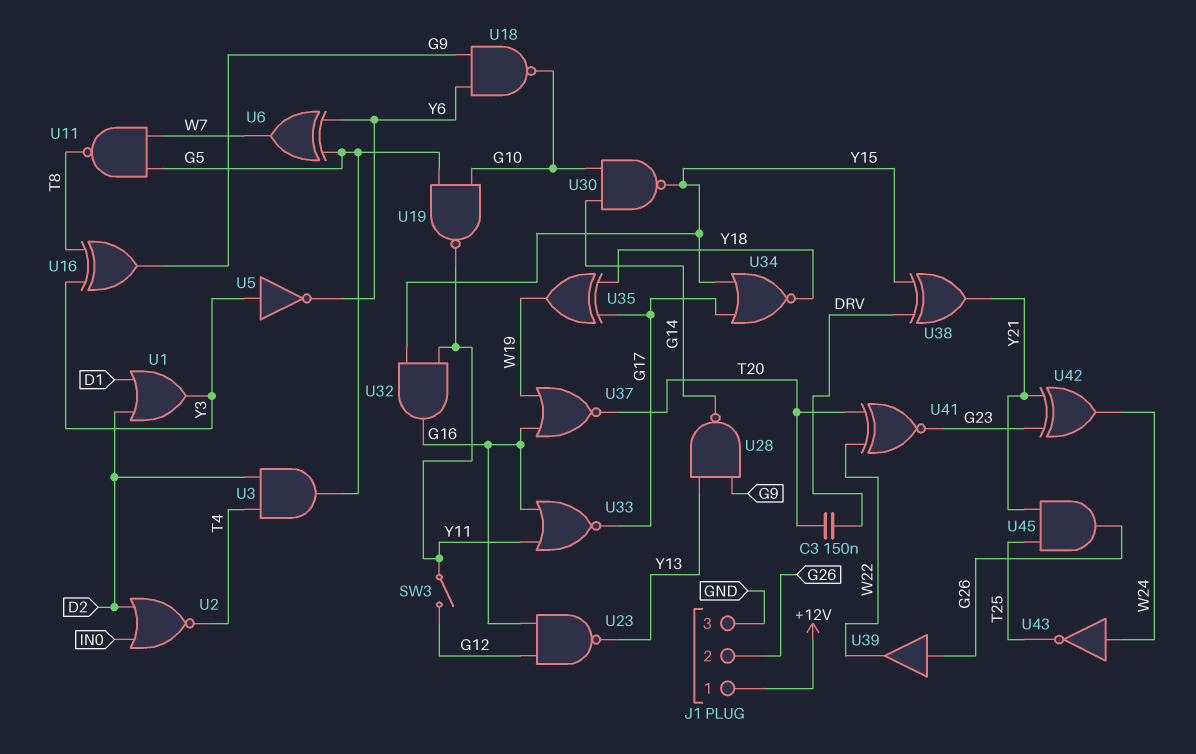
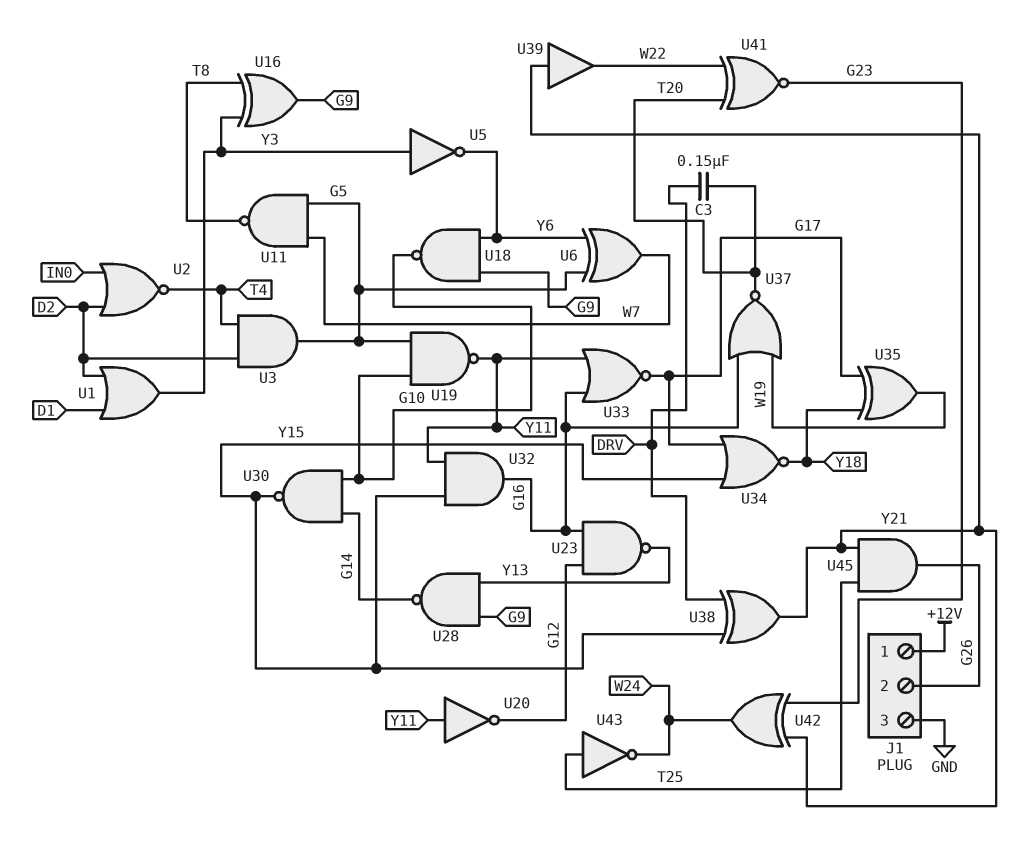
SW3: switch (G12, Y11) -> none
U20: none -> NOT (in Y11, out G12)
U39: buffer (in G26, out W22) -> buffer (in Y21, out W22)
U43: NOT (in W24, out T25) -> NOT (in T25, out W24)

